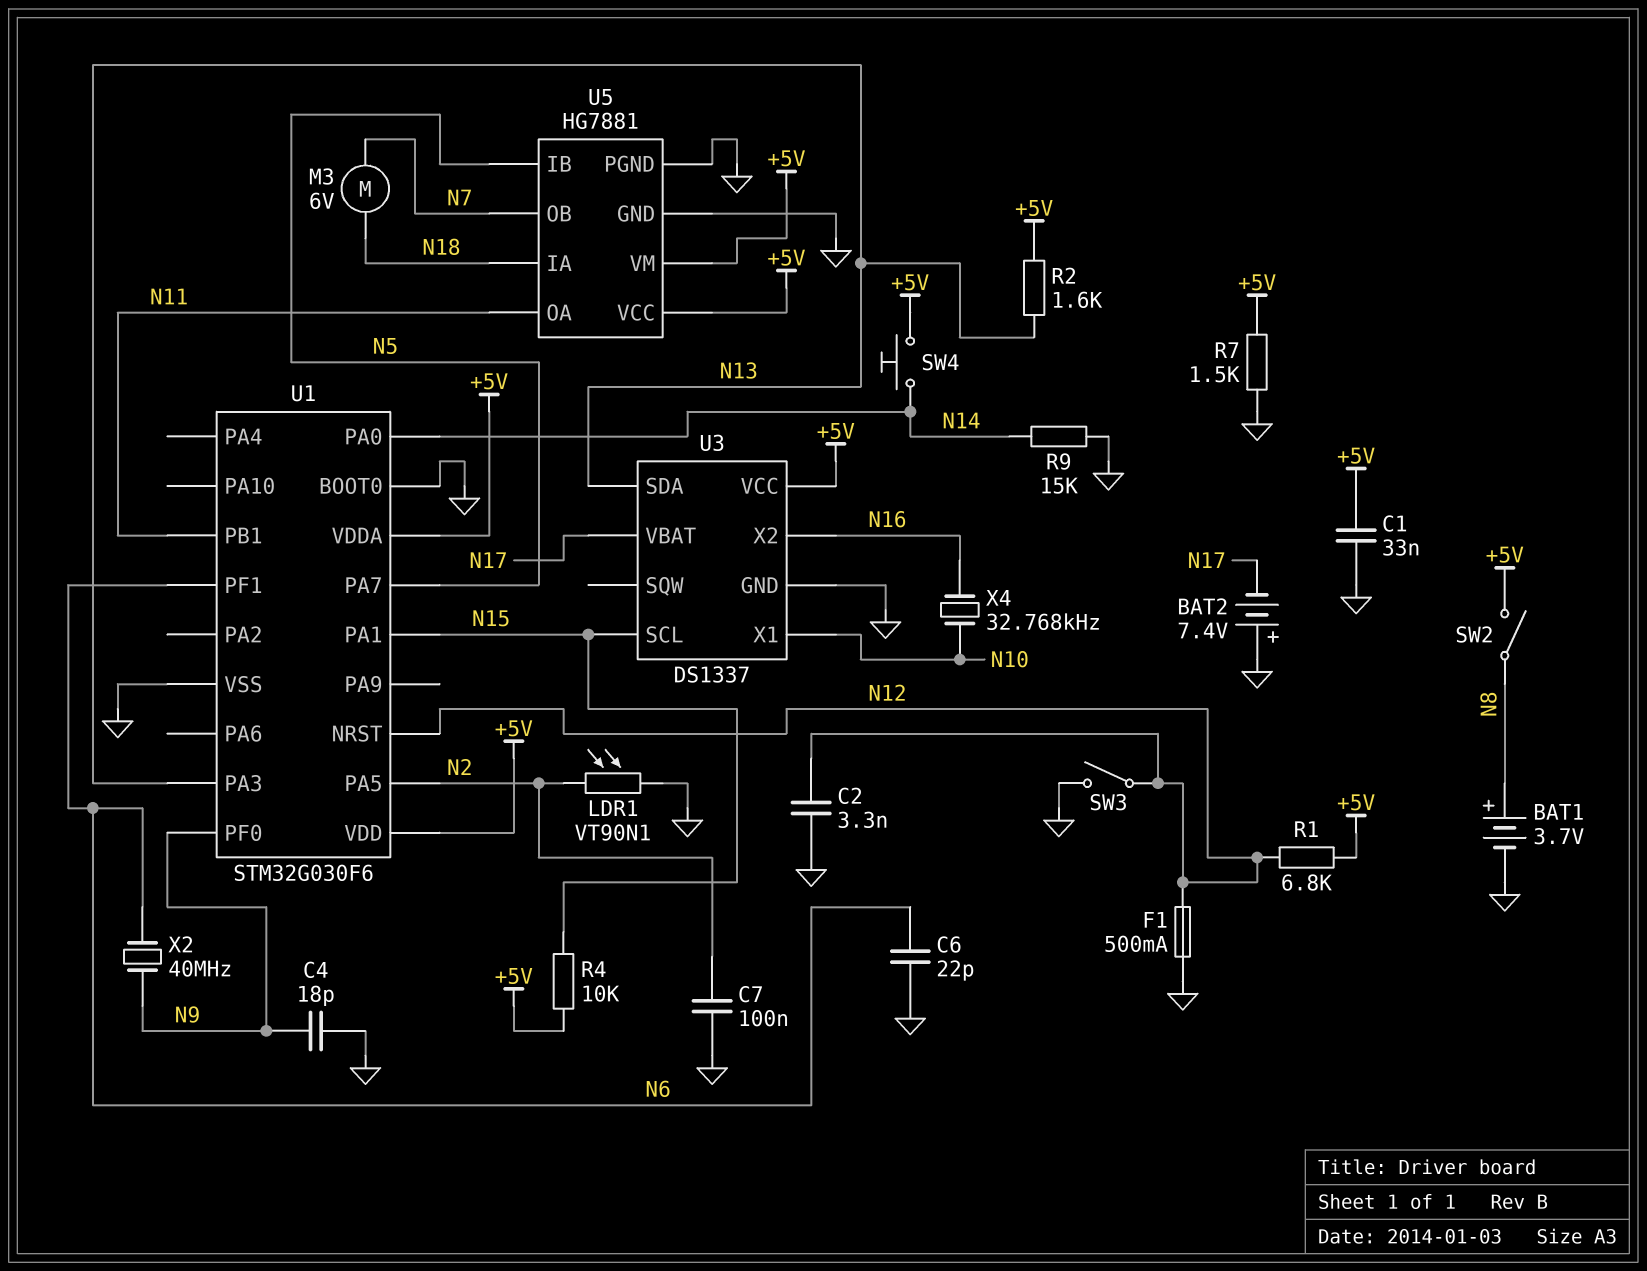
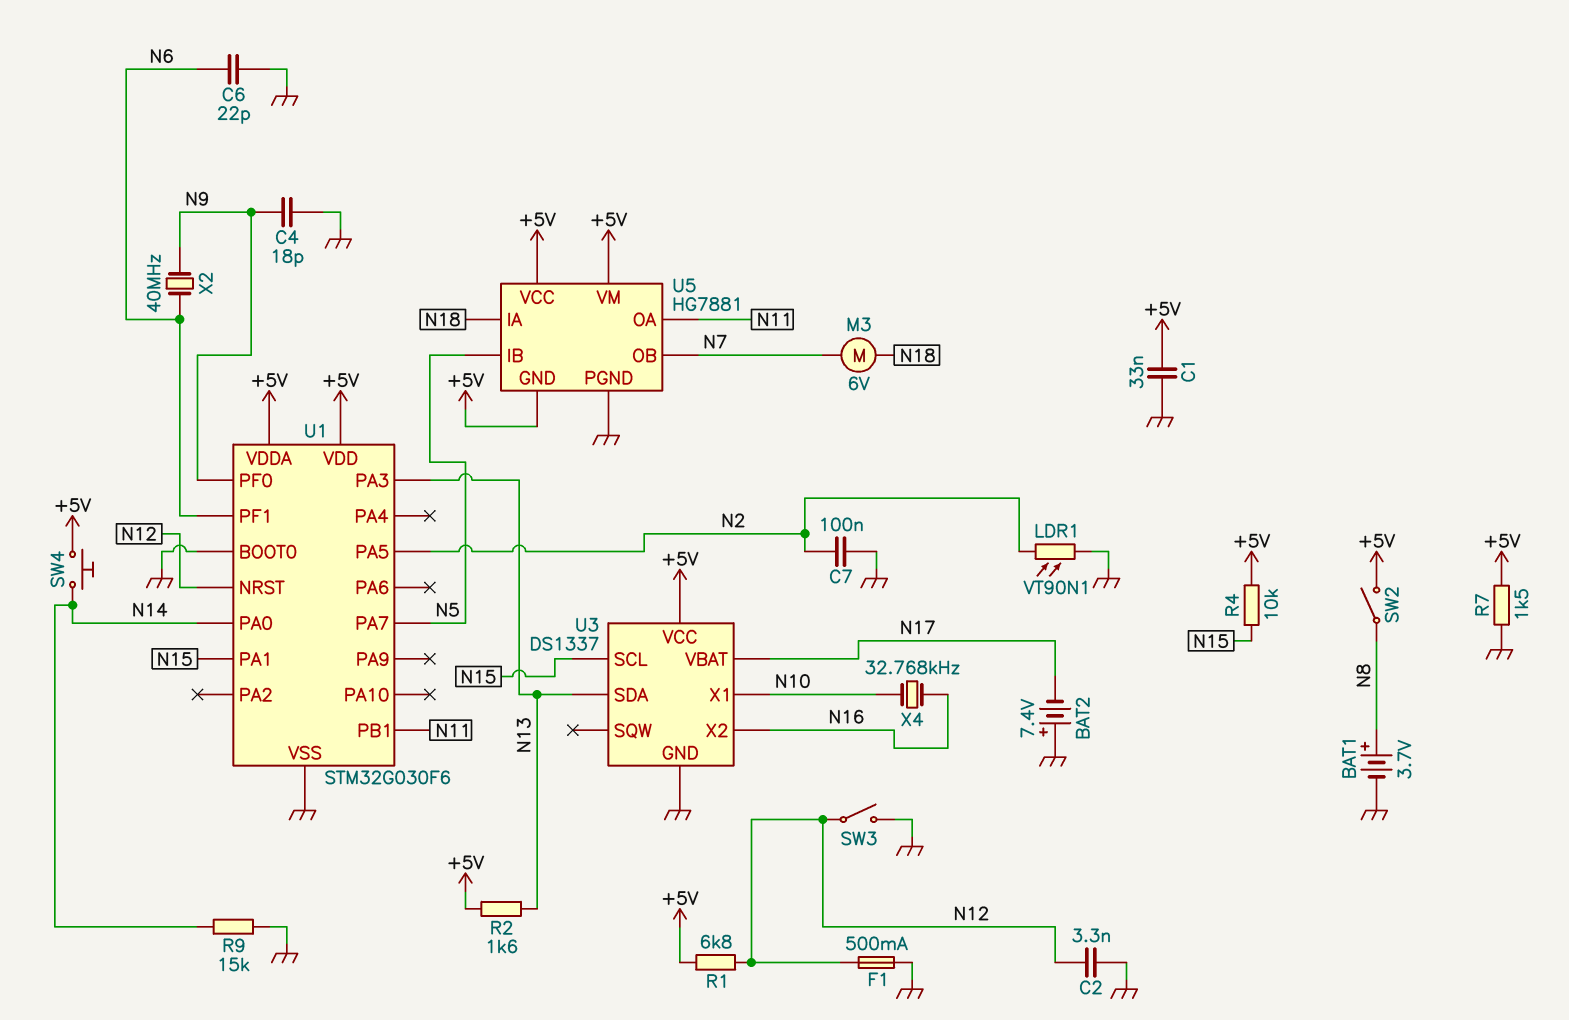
U5 pin GND: GND -> +5V

